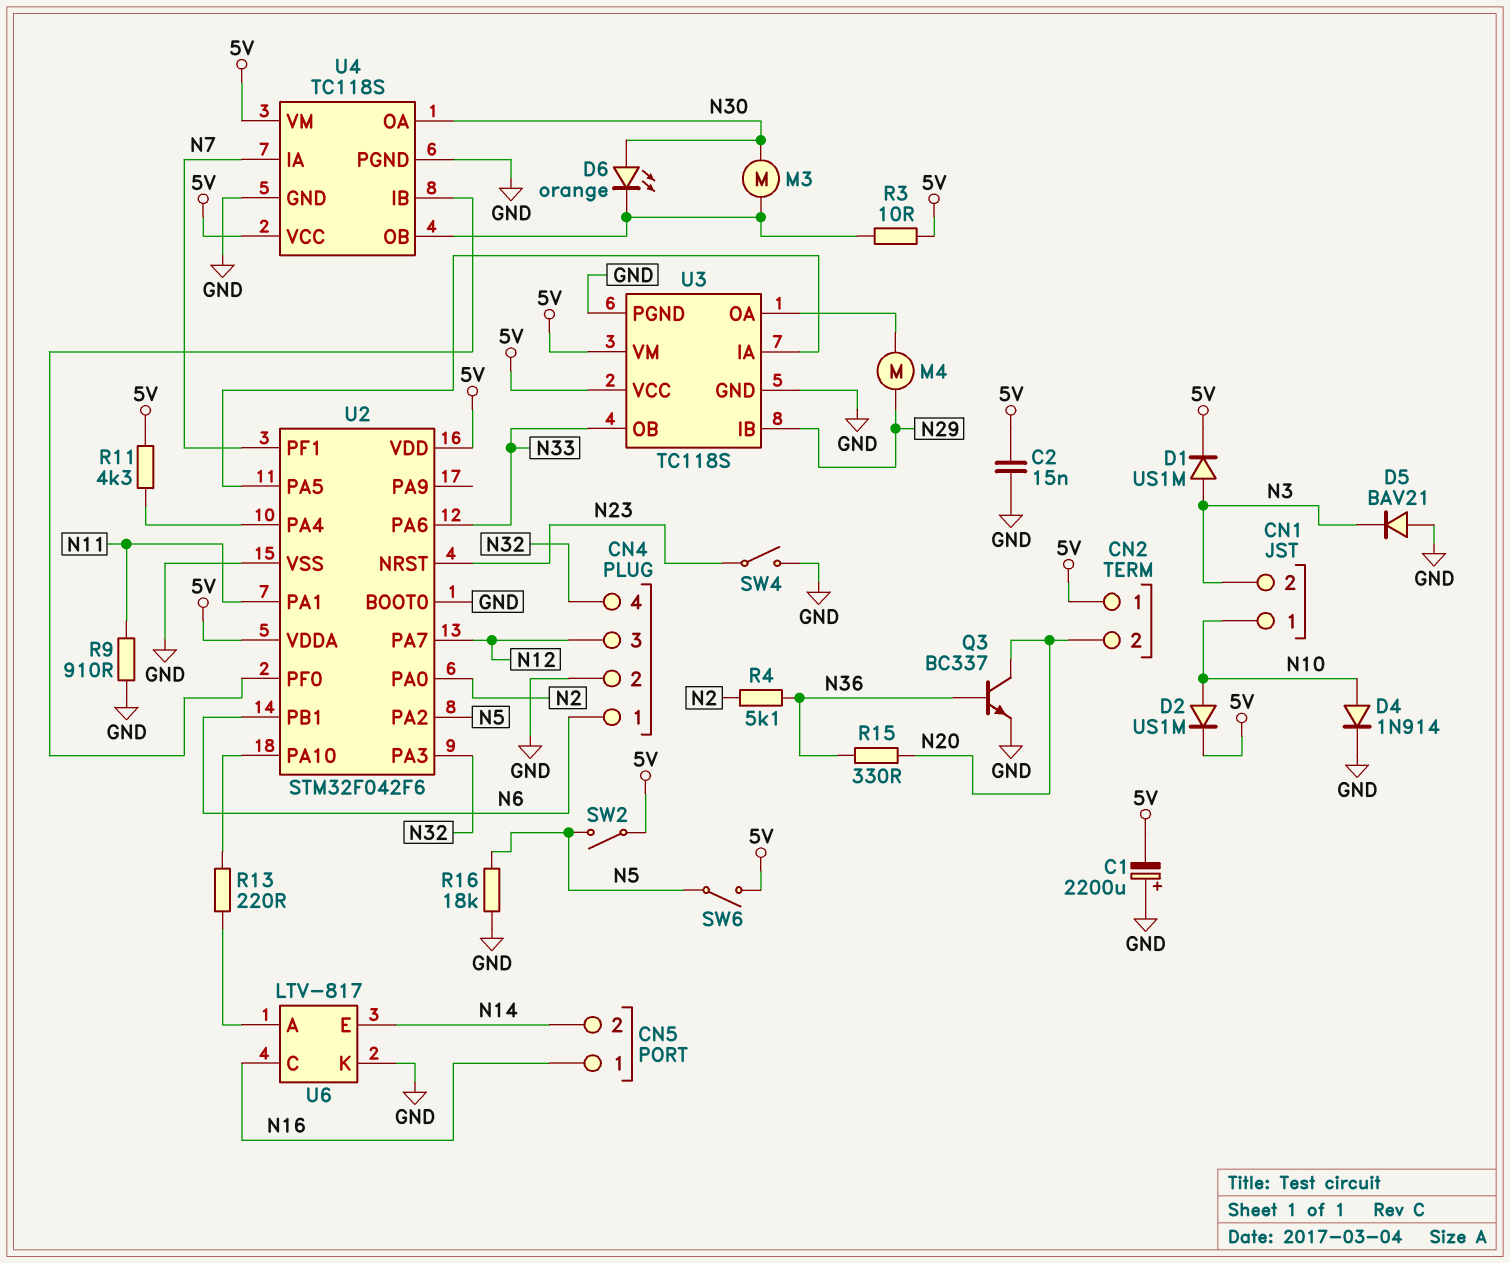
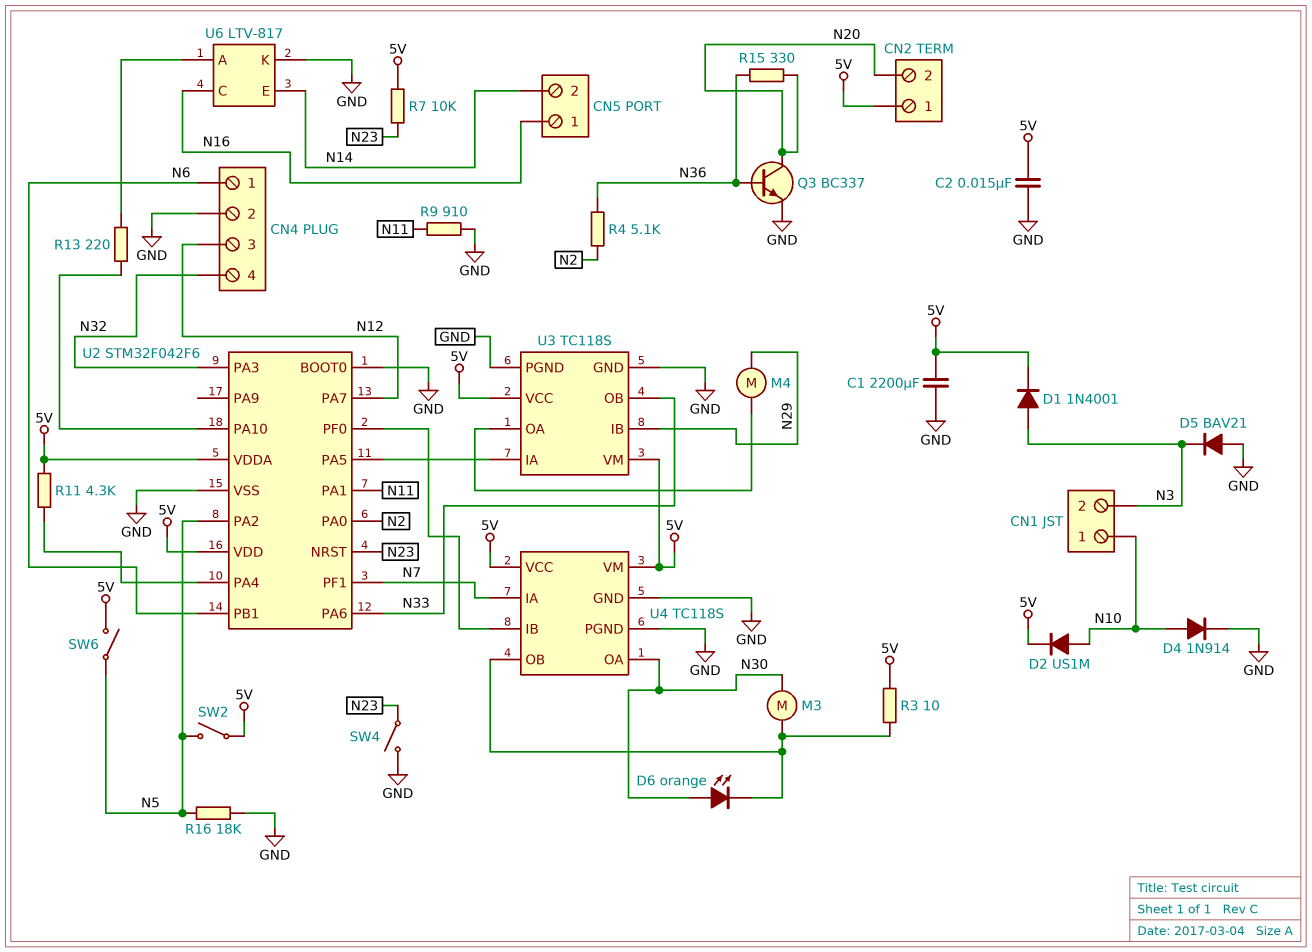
C1: 2200uF (plus GND, minus 5V) -> 2200uF (5V, GND)
D1: diode US1M (A N3, K 5V) -> diode 1N4001 (A N3, K 5V)
R7: none -> 10k (5V, N23)

